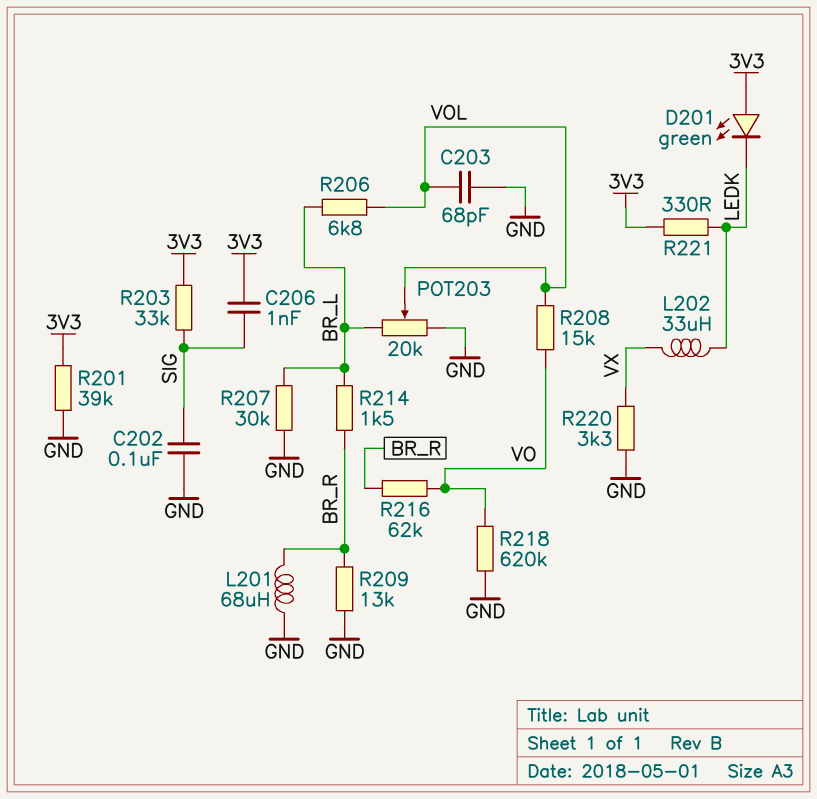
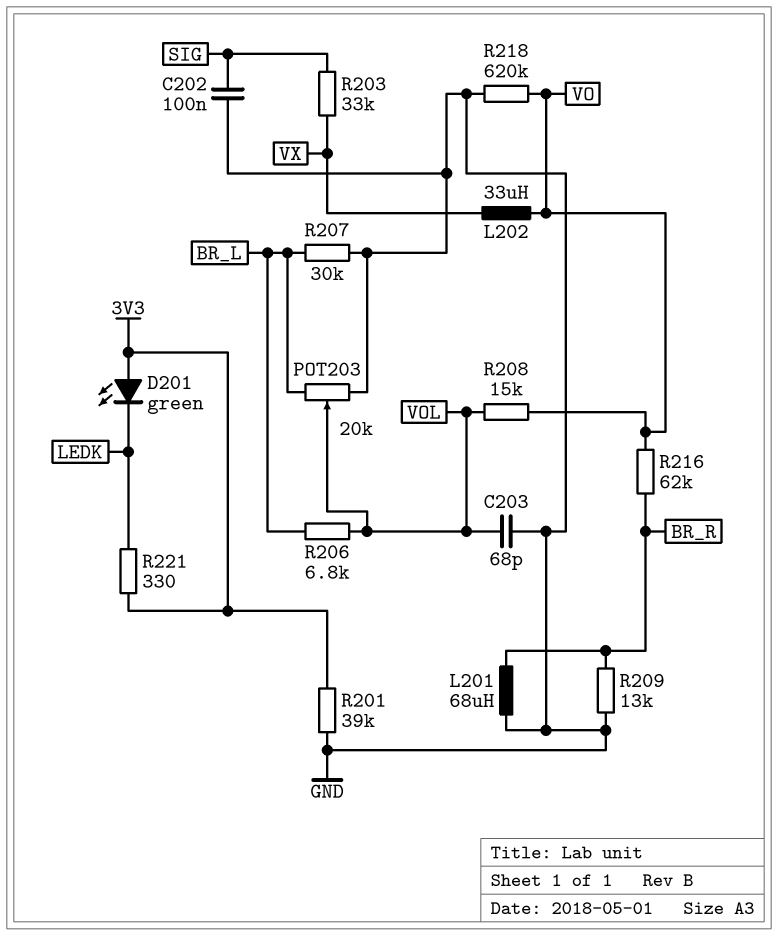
C206: 1nF (3V3, SIG) -> none
L202: 33uH (LEDK, VX) -> 33uH (VO, VX)
R203: 33k (3V3, SIG) -> 33k (SIG, VX)
R214: 1.5k (BR_L, BR_R) -> none
R220: 3.3k (GND, VX) -> none

